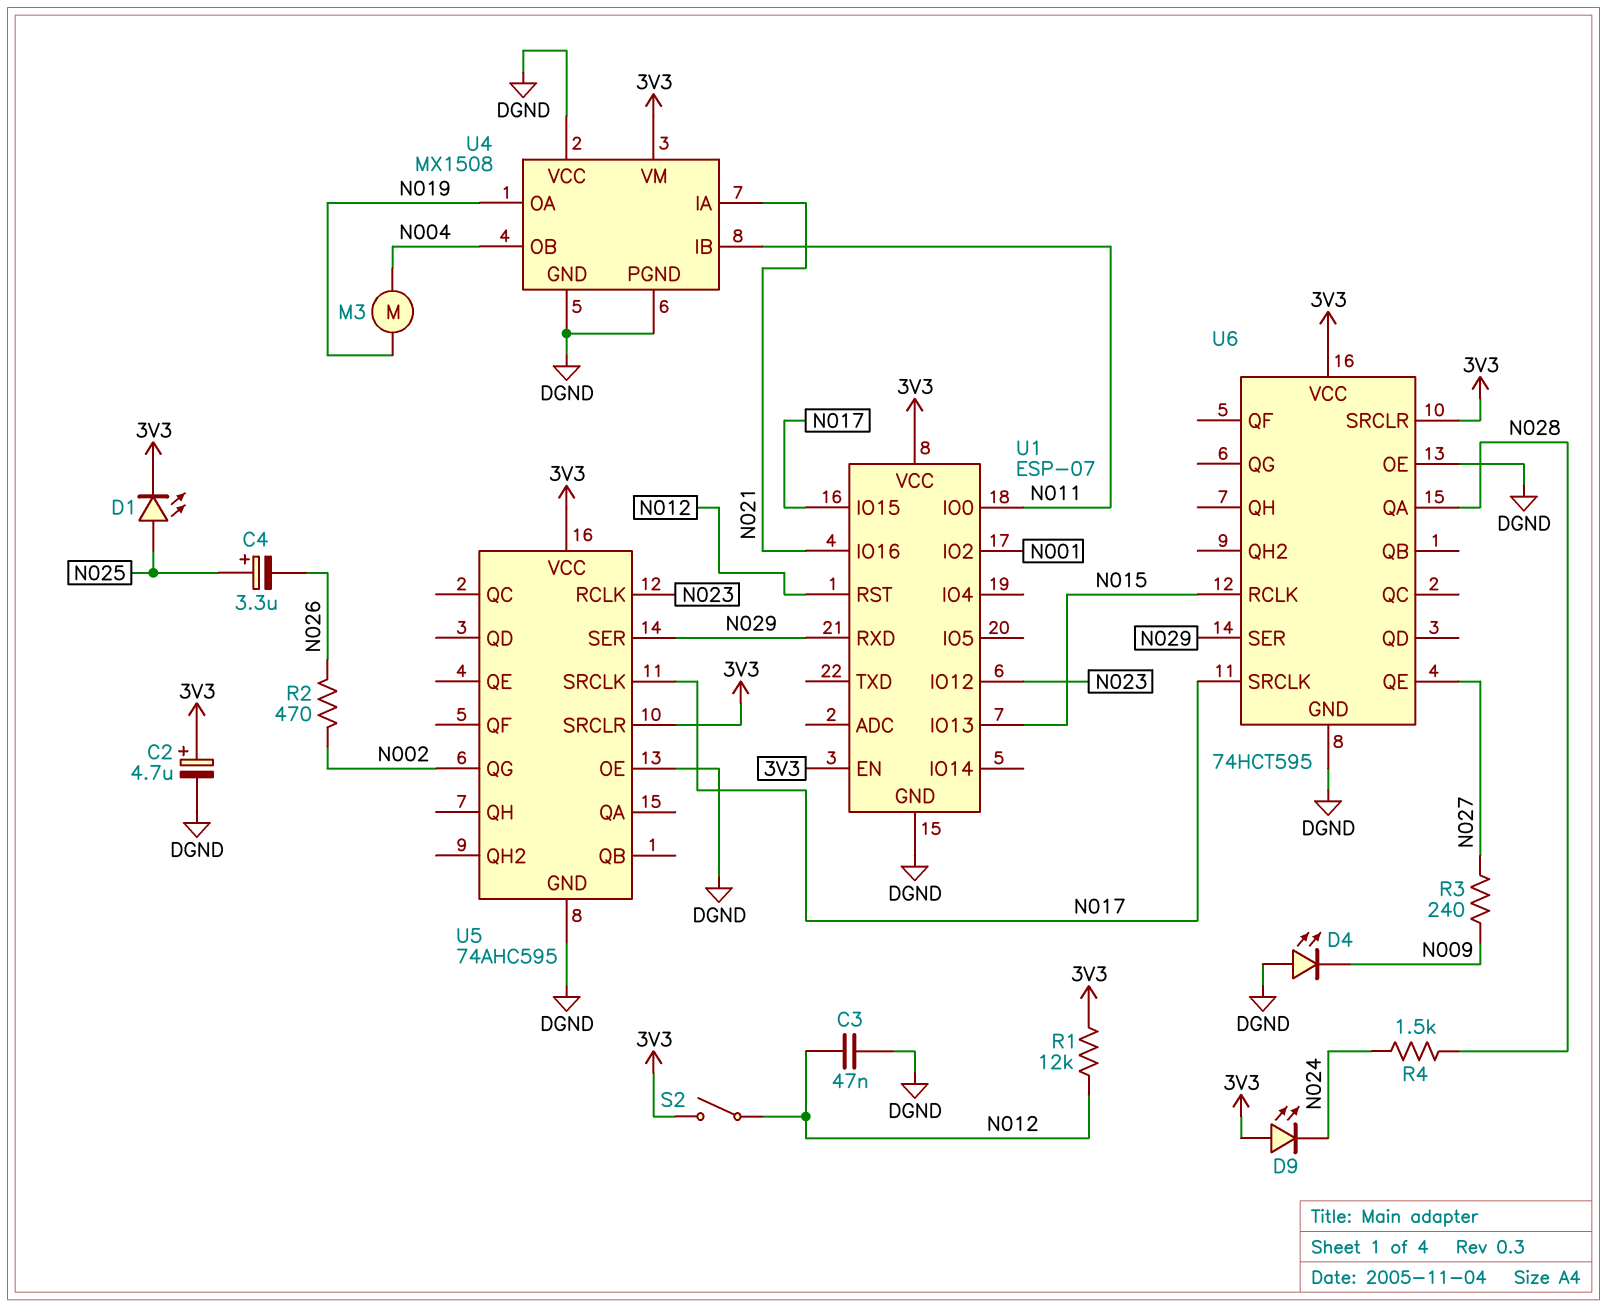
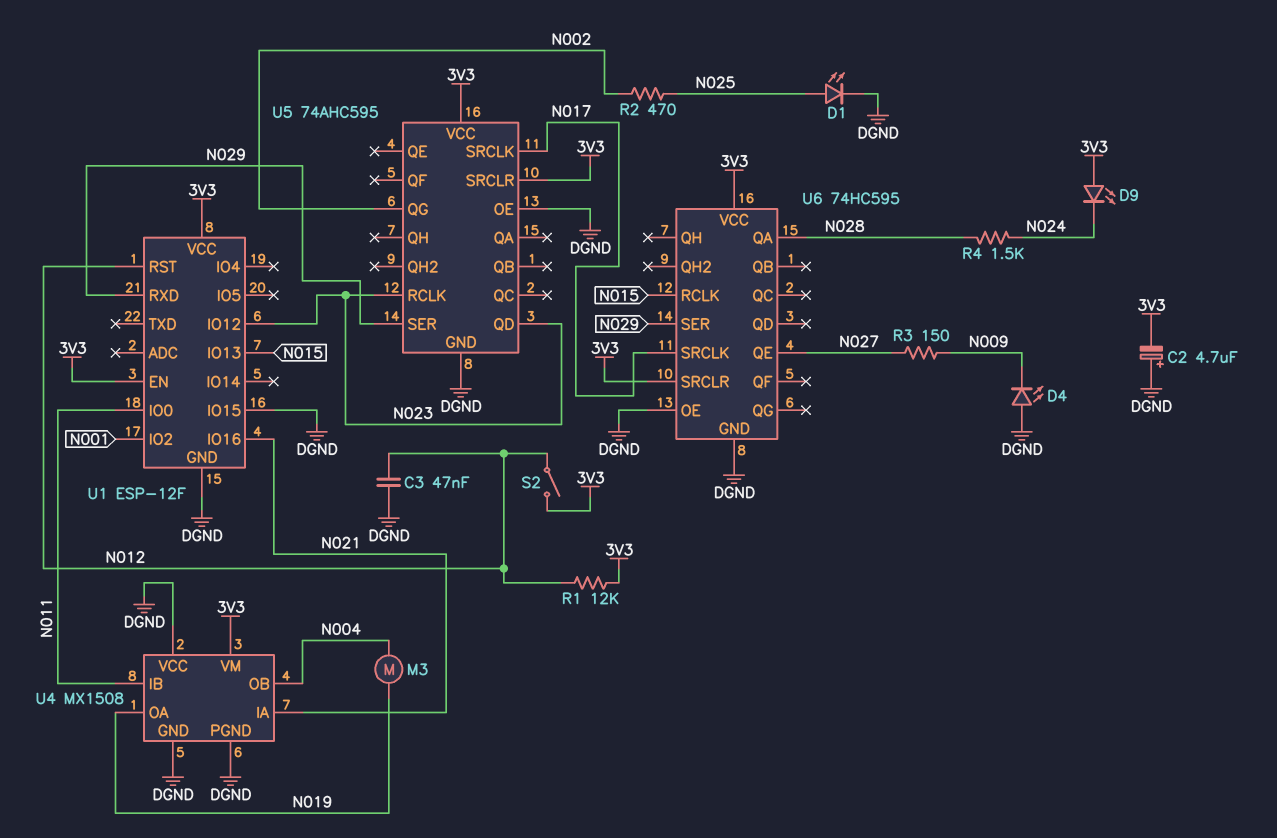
C2: 4.7uF (plus 3V3, minus DGND) -> 4.7uF (plus DGND, minus 3V3)
C4: 3.3uF (plus N025, minus N026) -> none
D1: LED (A N025, K 3V3) -> LED (A N025, K DGND)
R2: 470 (N002, N026) -> 470 (N002, N025)
R3: 240 (N009, N027) -> 150 (N009, N027)
U1: ESP-07 -> ESP-12F
U1 pin IO15: N017 -> DGND
U5 pin QD: none -> N023
U6: 74HCT595 -> 74HC595

